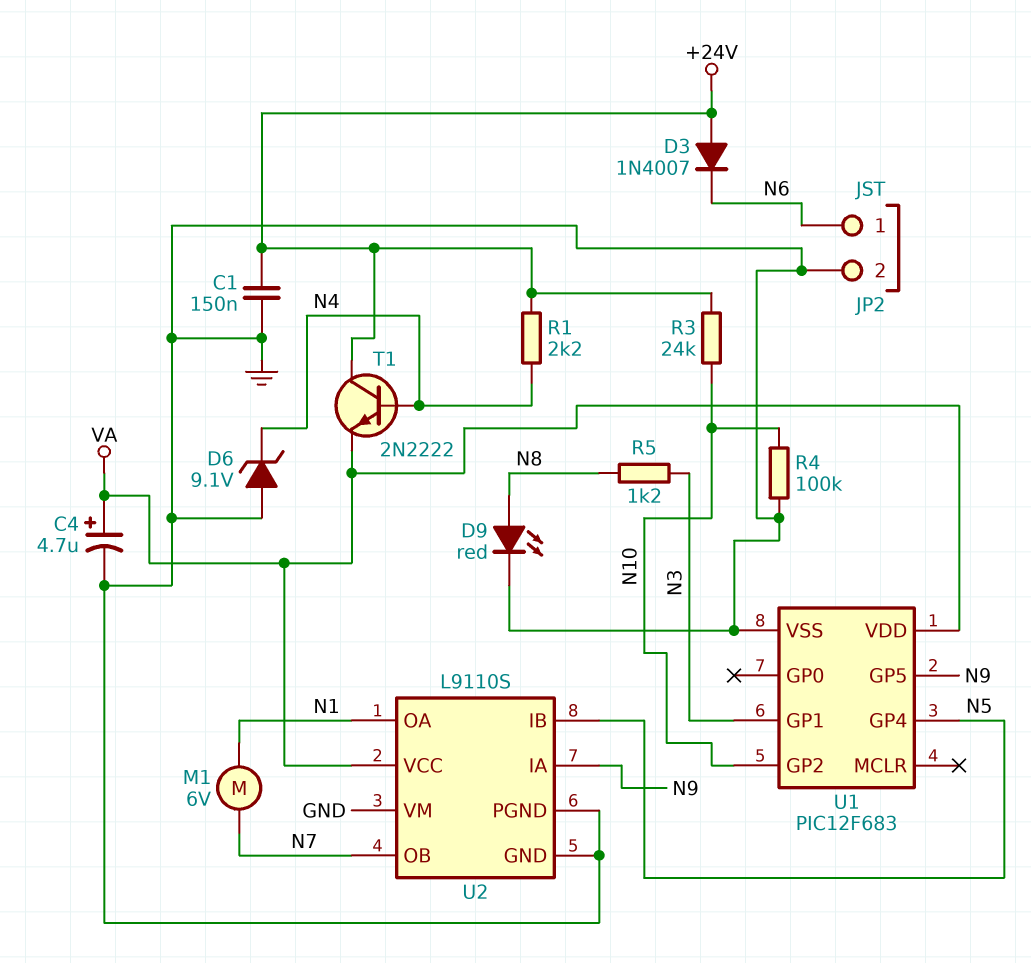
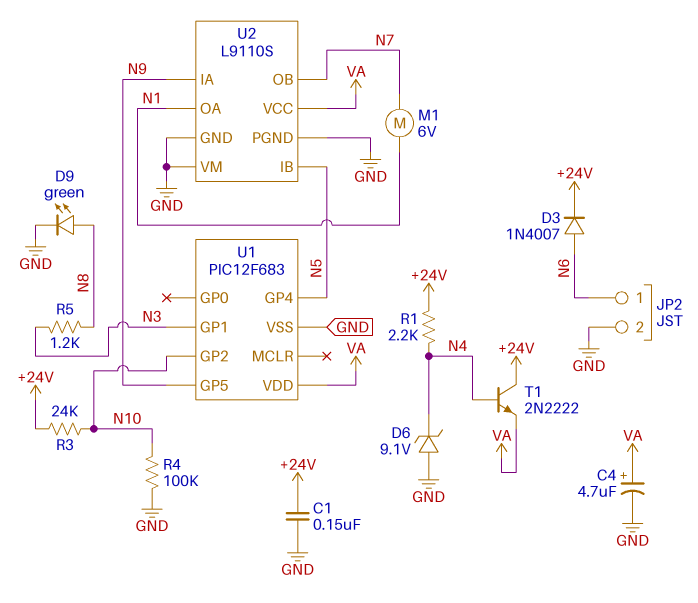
D3: diode 1N4007 (A +24V, K N6) -> diode 1N4007 (A N6, K +24V)
D9: LED red (A N8, K GND) -> LED green (A N8, K GND)

